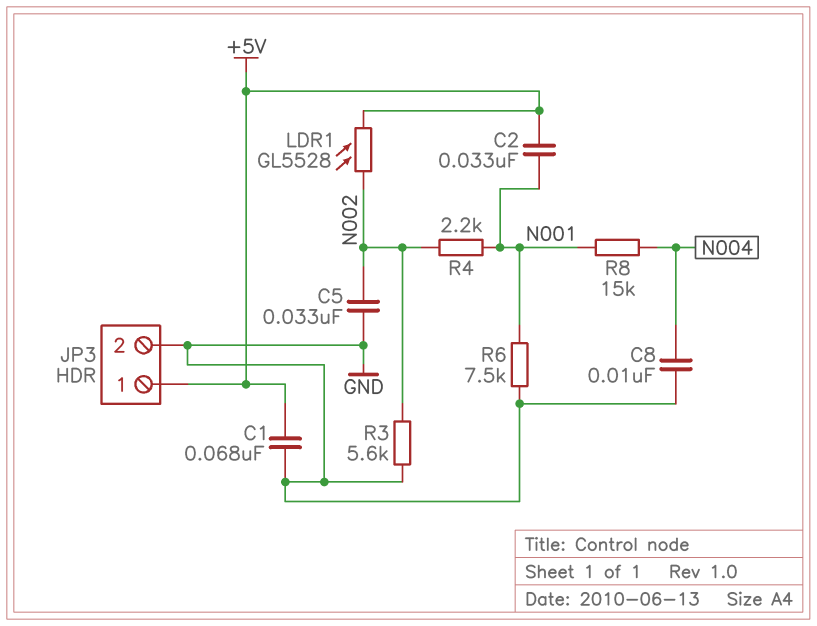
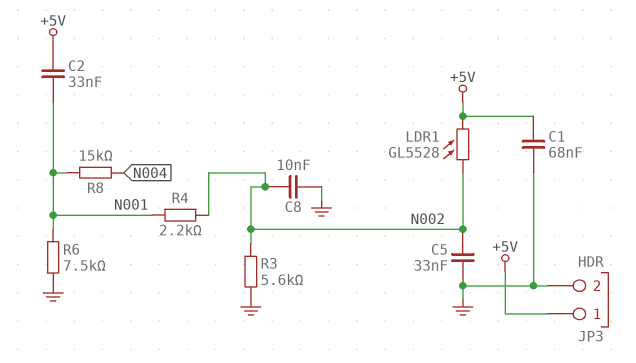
C8: 10nF (GND, N004) -> 10nF (GND, N002)

